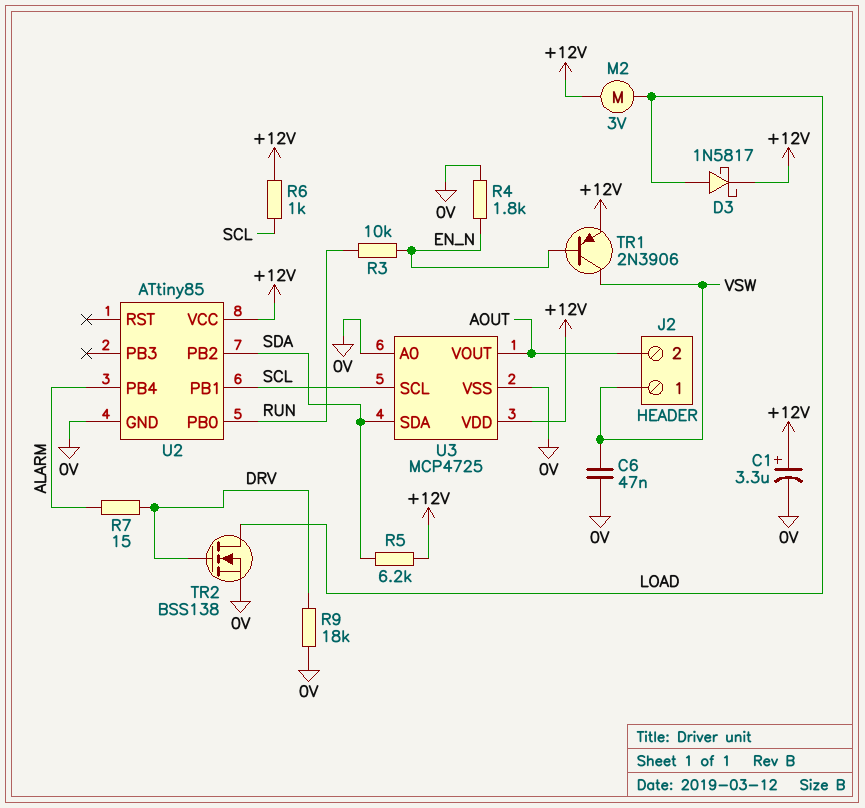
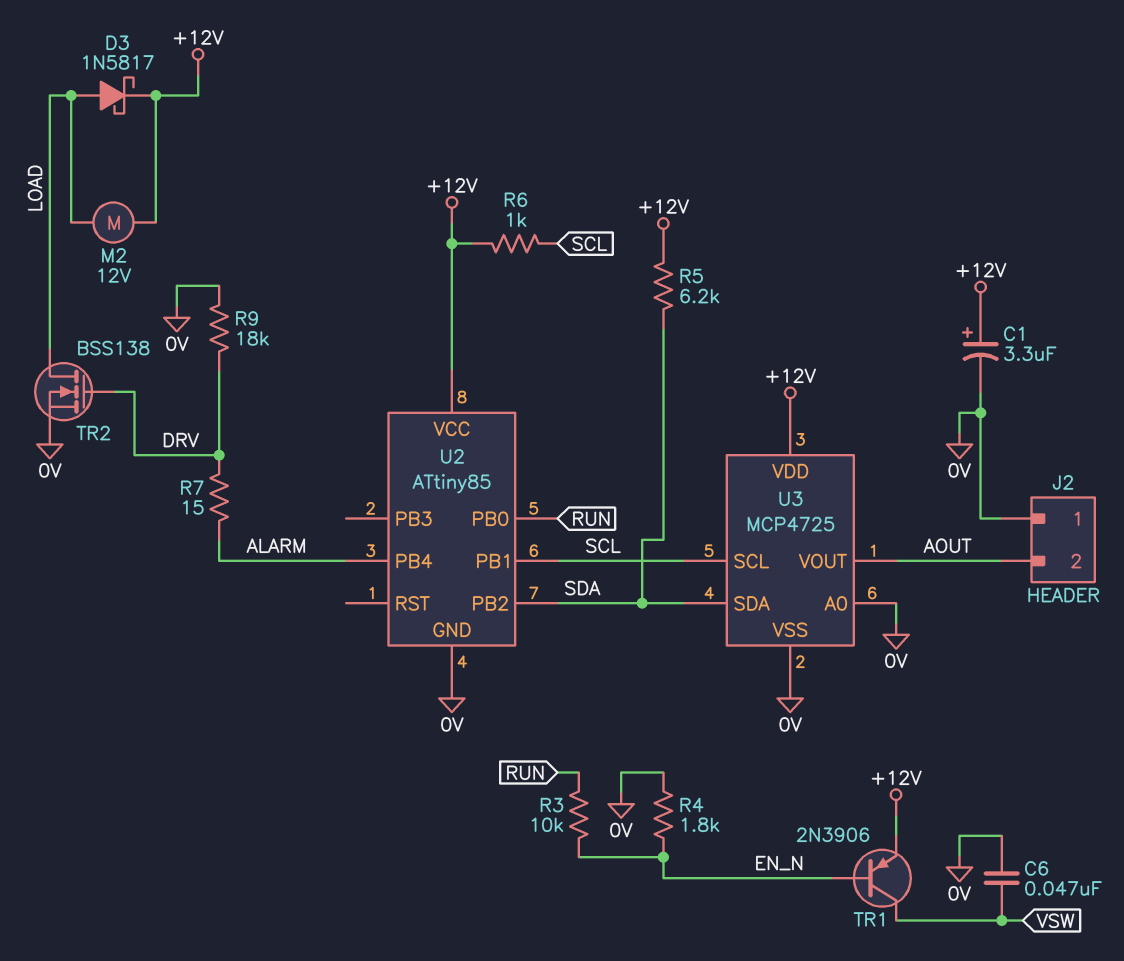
J2 pin 1: VSW -> 0V
M2: motor 3V (+12V, LOAD) -> motor 12V (+12V, LOAD)

